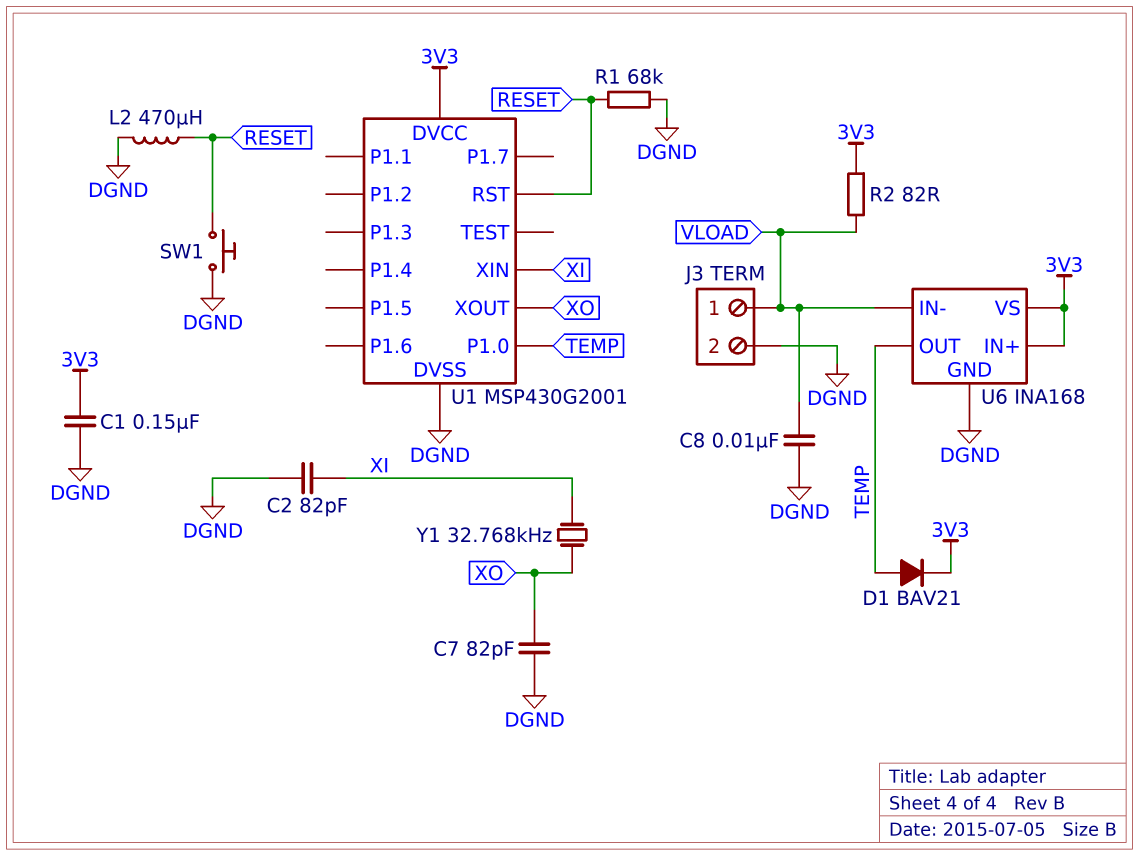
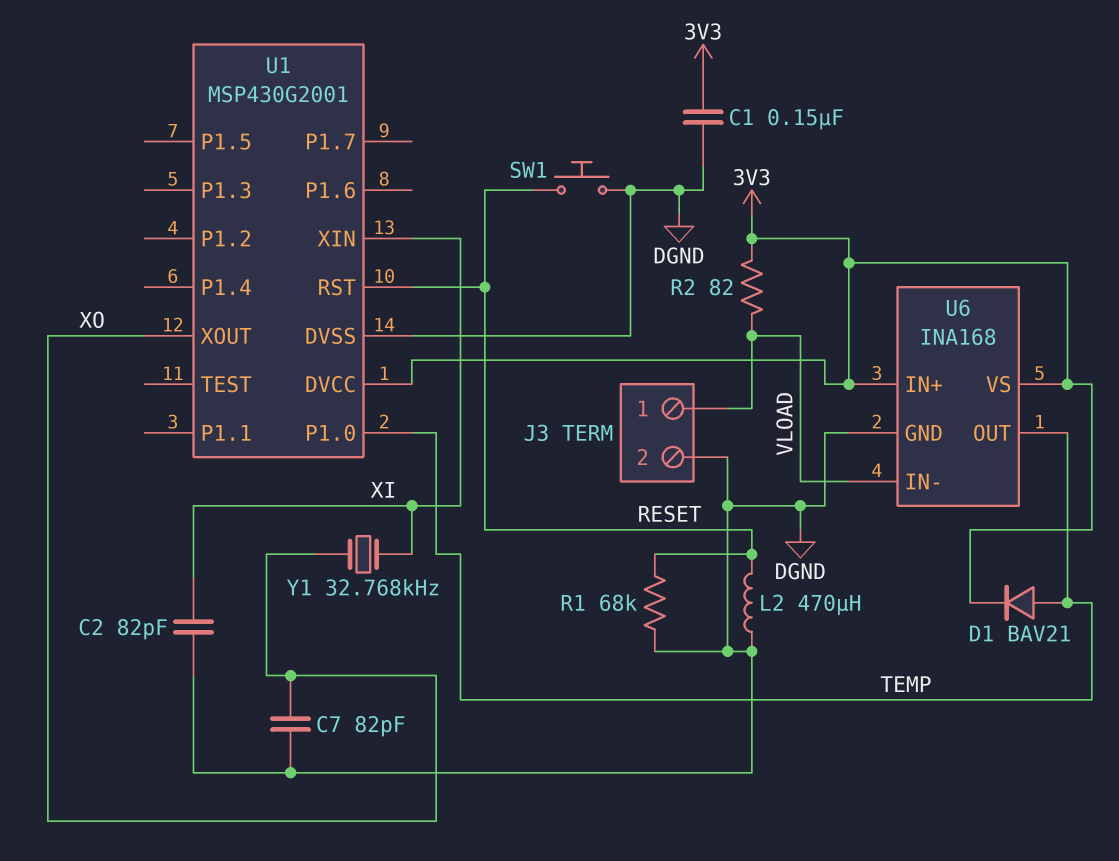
C8: 10nF (DGND, VLOAD) -> none

